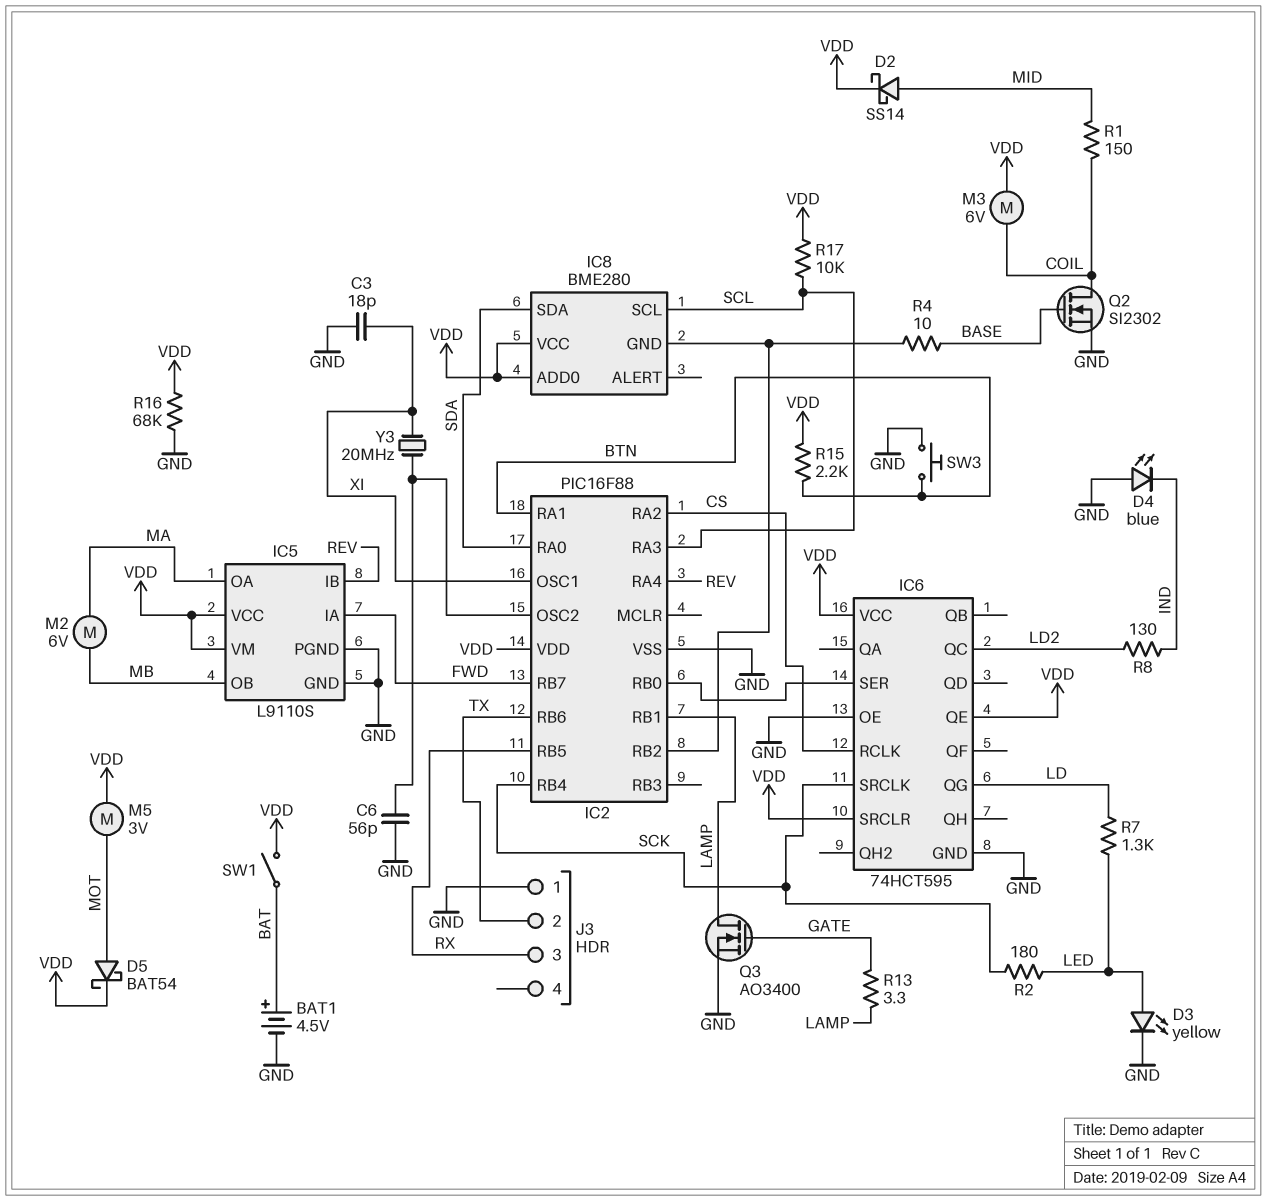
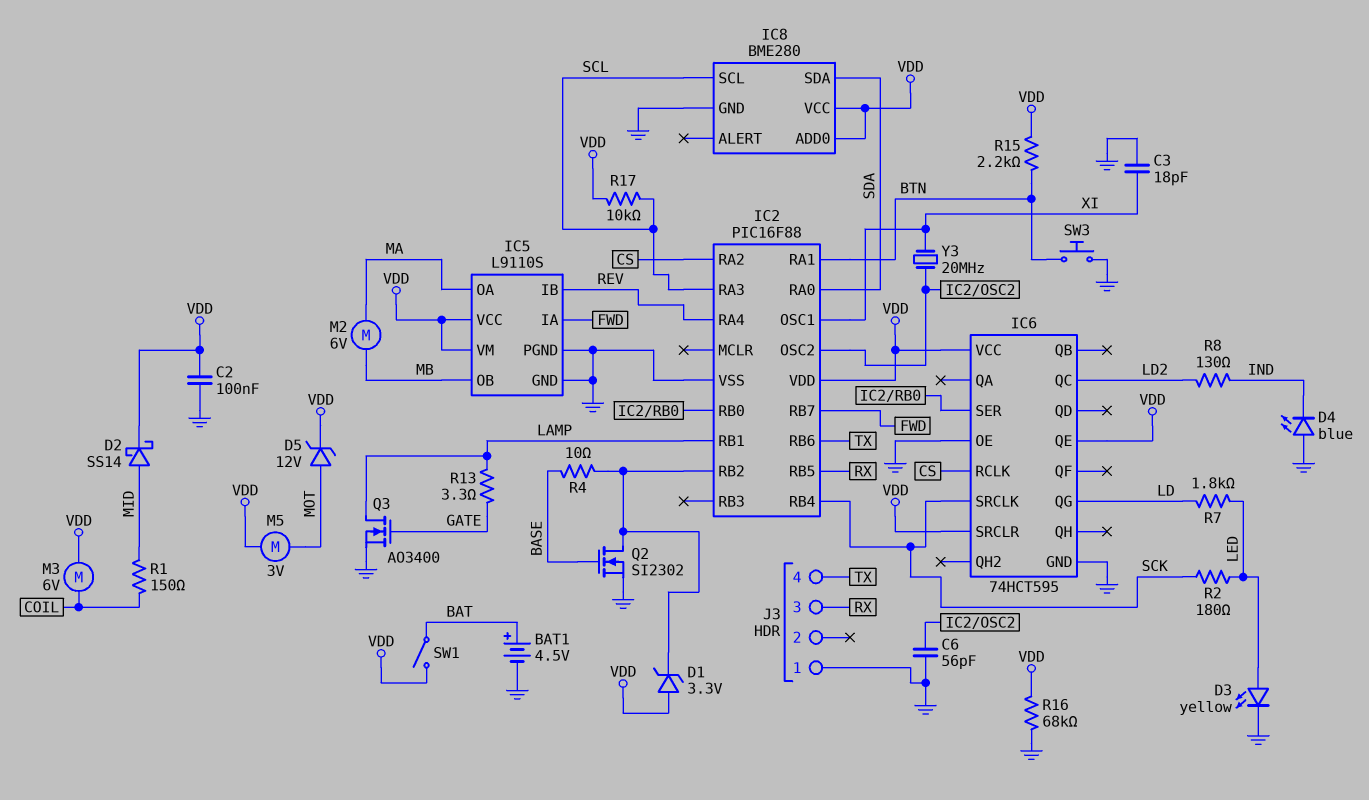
C2: none -> 100nF (GND, VDD)
D1: none -> zener 3.3V (A VDD, K IC2/RB2)
D5: schottky BAT54 (A MOT, K VDD) -> zener 12V (A MOT, K VDD)
IC8 pin GND: IC2/RB2 -> GND
J3 pin 2: TX -> none
J3 pin 4: none -> TX
Q2: NMOS SI2302 (G BASE, D COIL, S GND) -> NMOS SI2302 (G BASE, D IC2/RB2, S GND)
R7: 1.3k (LD, LED) -> 1.8k (LD, LED)

